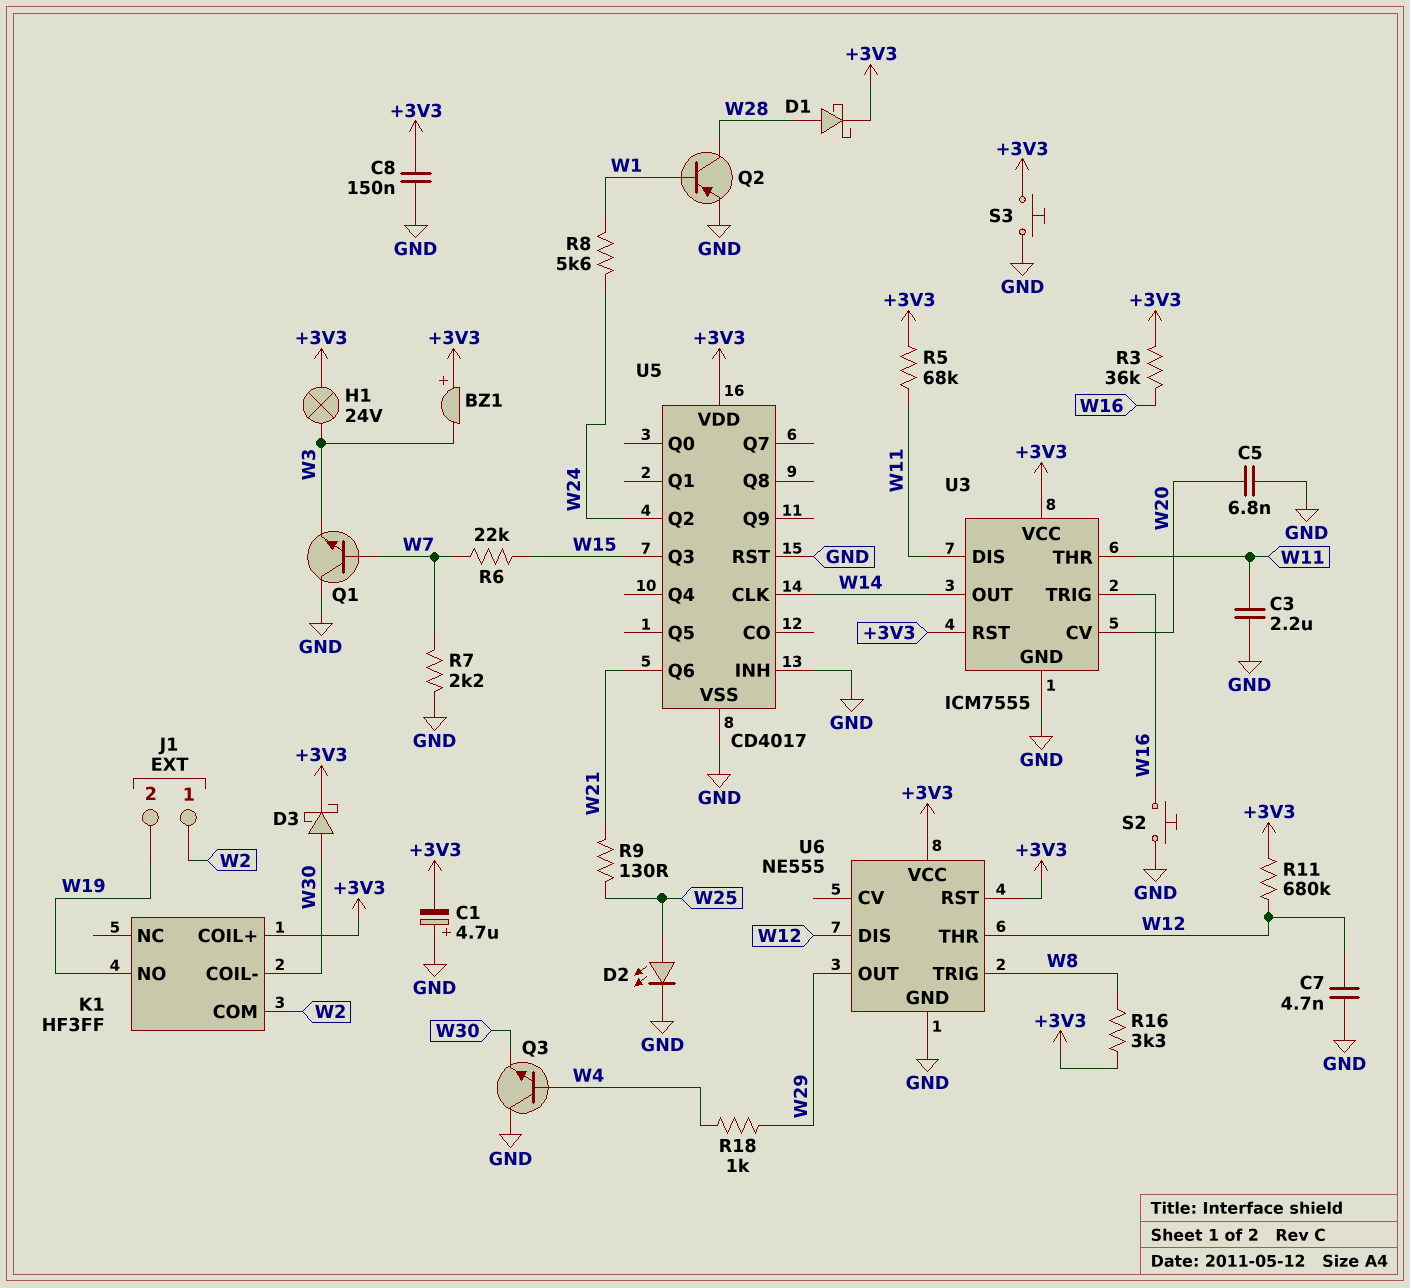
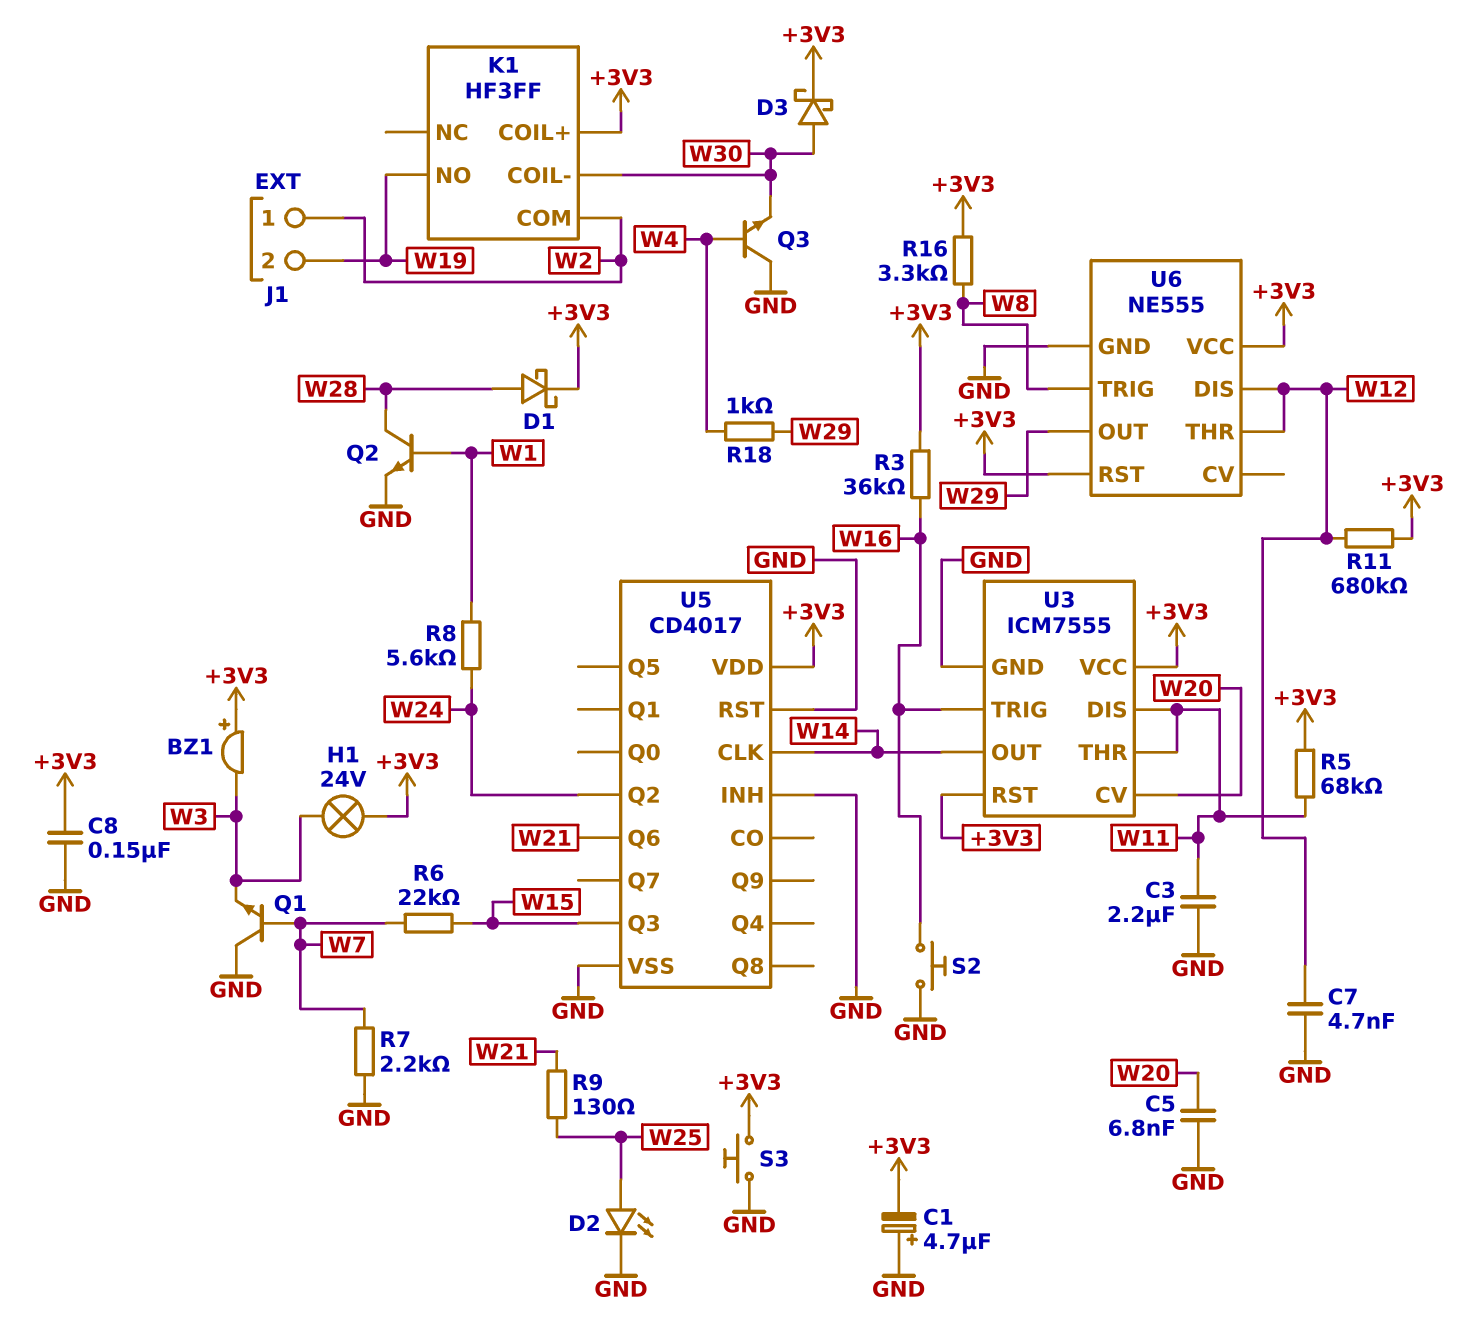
Q2: PNP (B W1, C W28, E GND) -> NPN (B W1, C W28, E GND)

